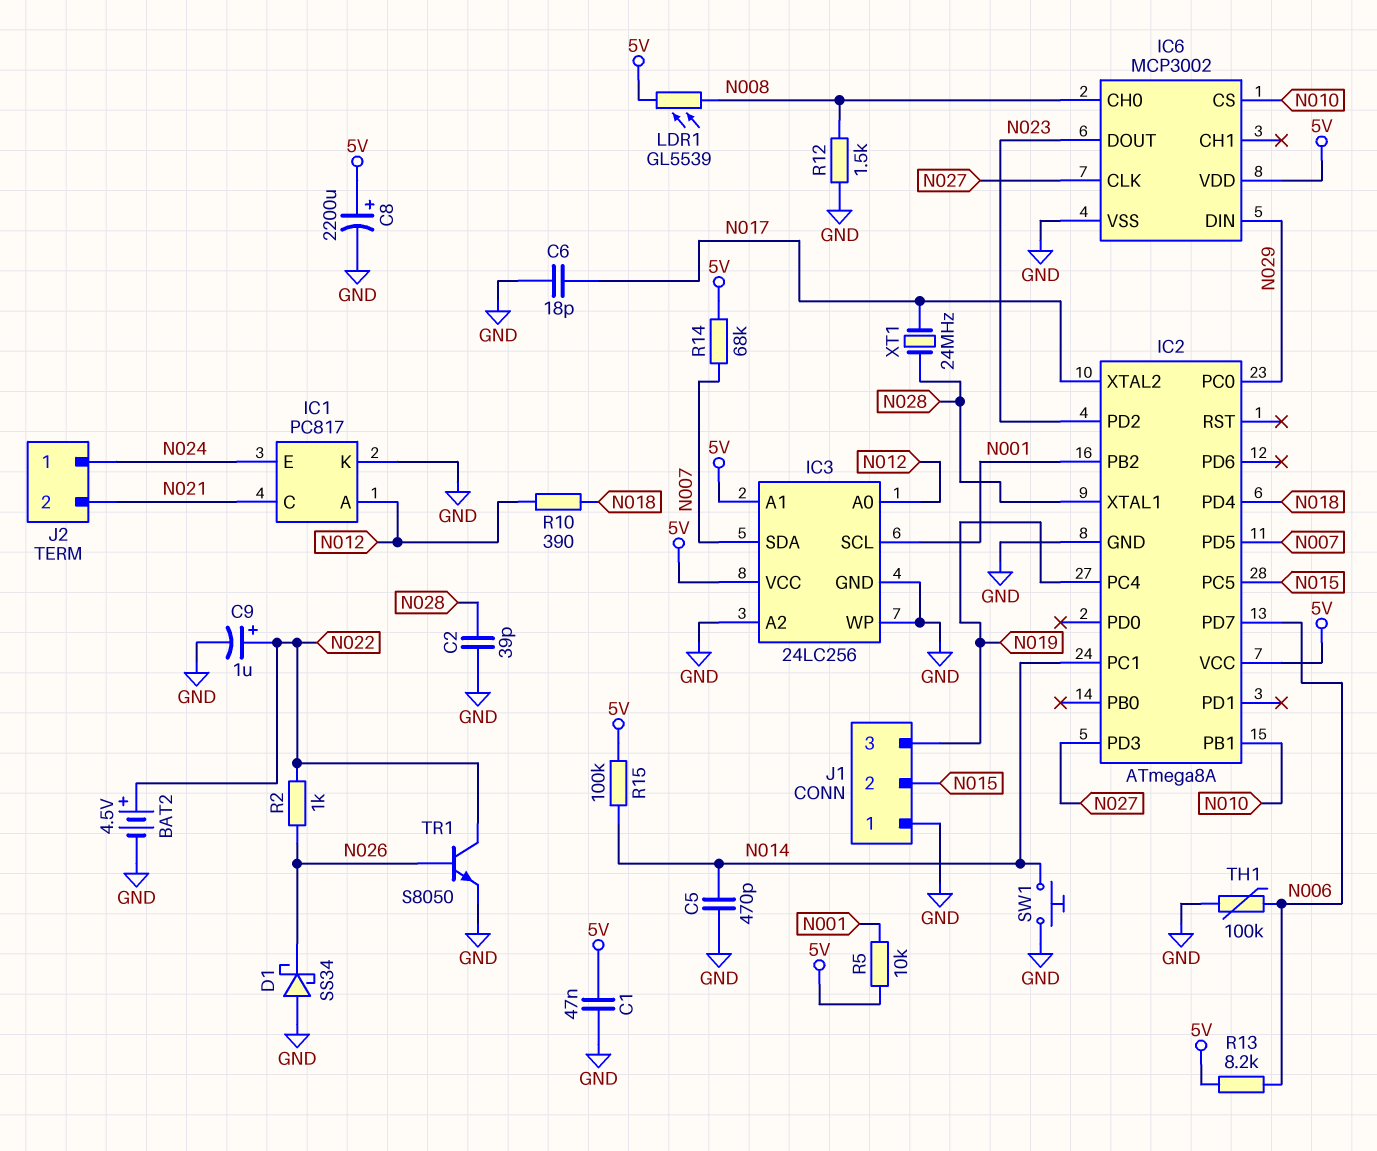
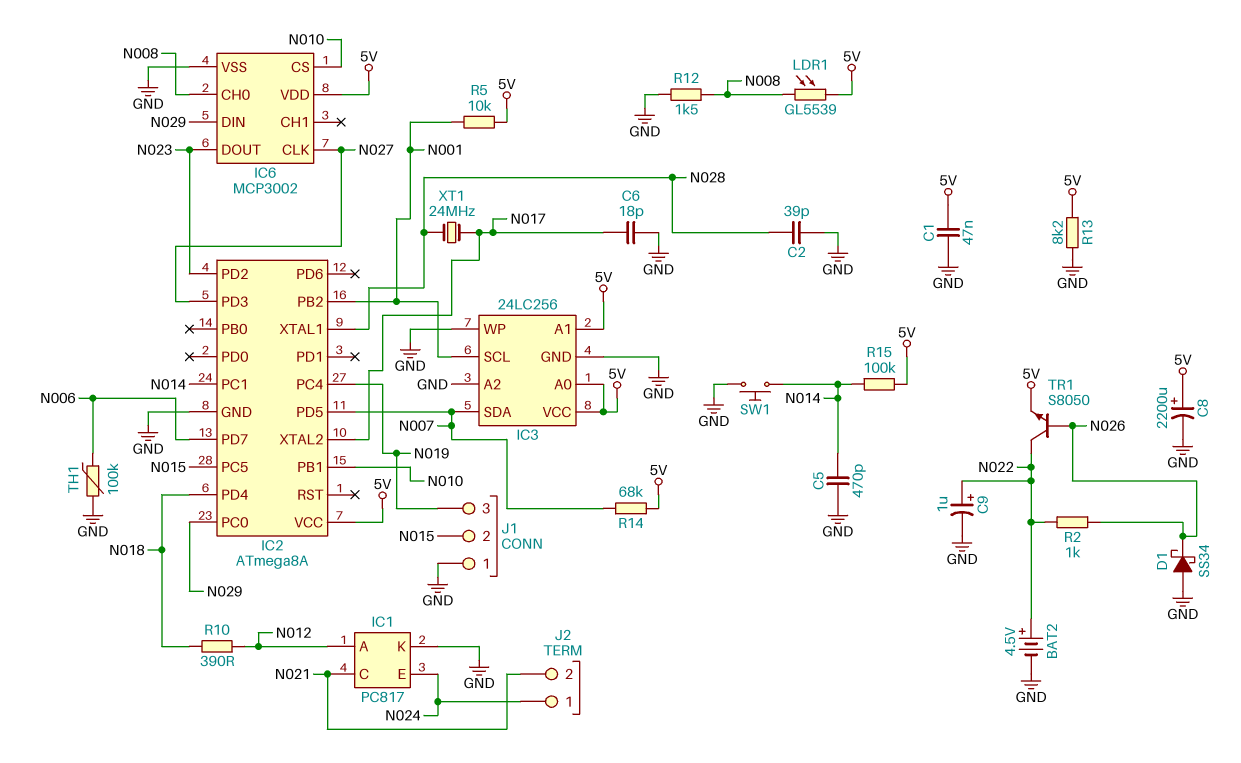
IC3 pin A0: N012 -> 5V
R13: 8.2k (5V, N006) -> 8.2k (5V, GND)
TR1: NPN S8050 (B N026, C N022, E GND) -> NPN S8050 (B N026, C N022, E 5V)

